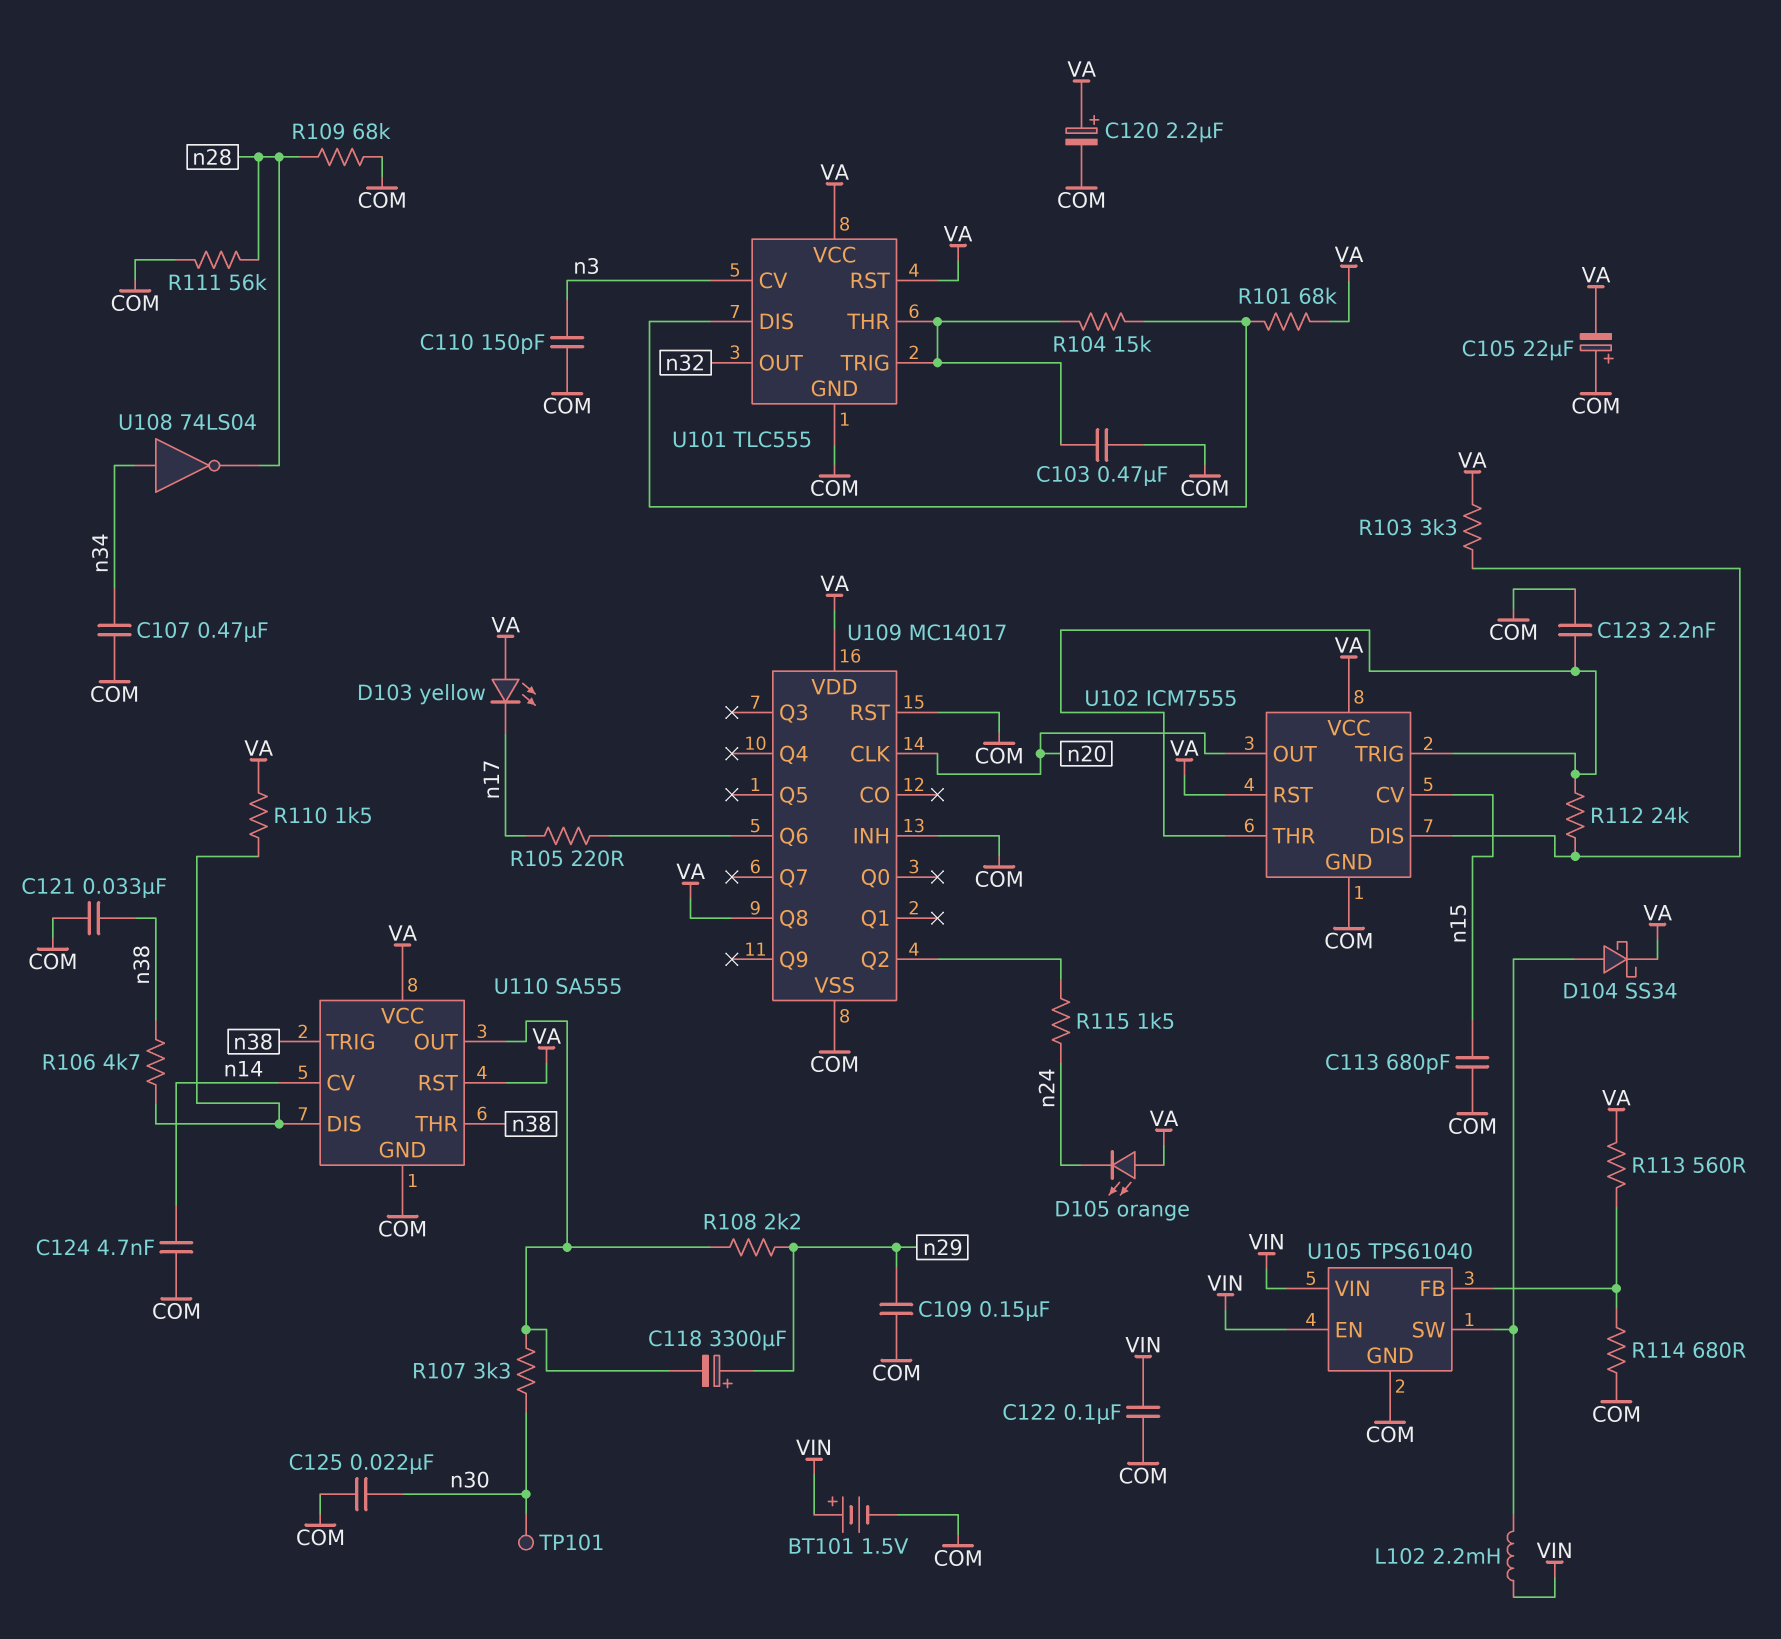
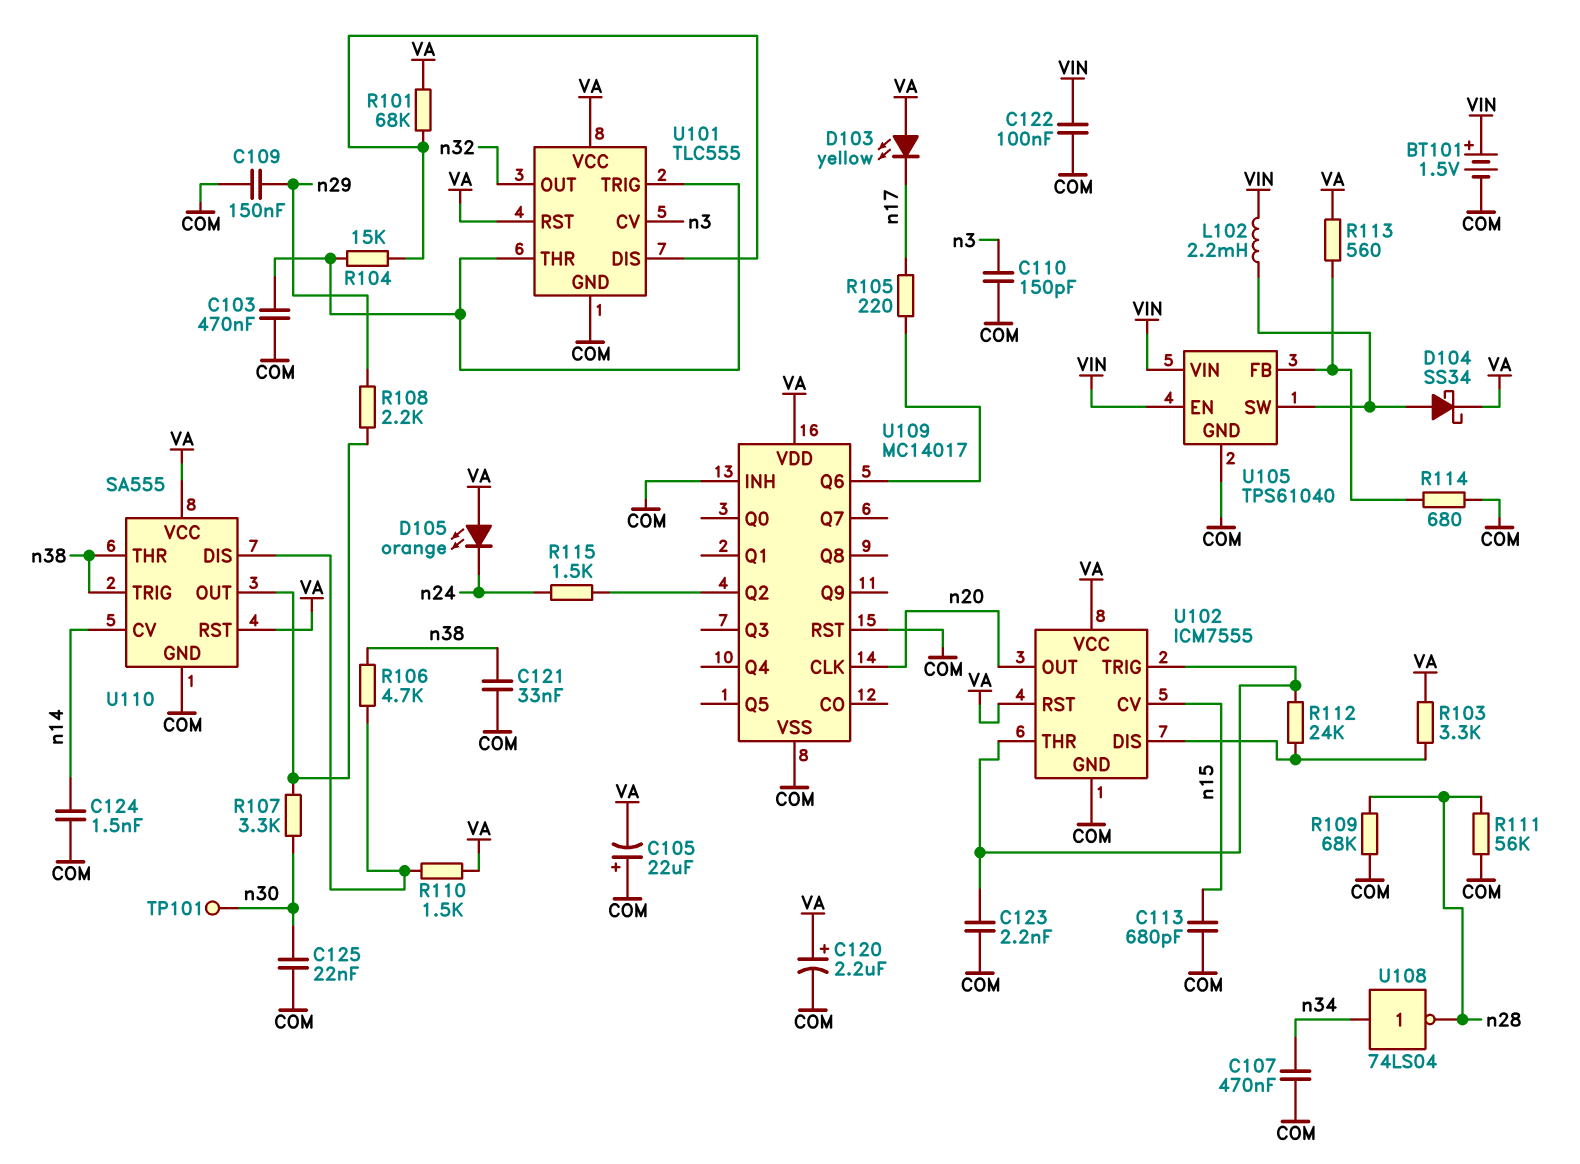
C118: 3300uF (plus n29, minus U110/OUT) -> none
C124: 4.7nF (COM, n14) -> 1.5nF (COM, n14)
U109 pin Q8: VA -> none

